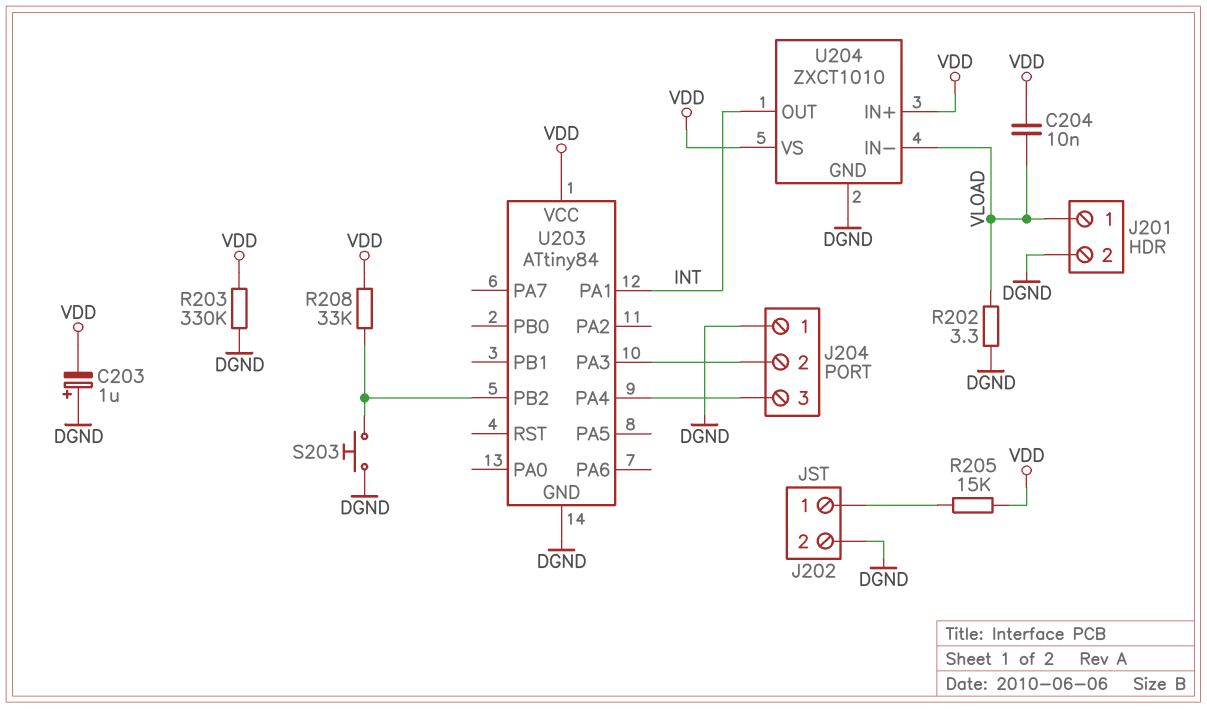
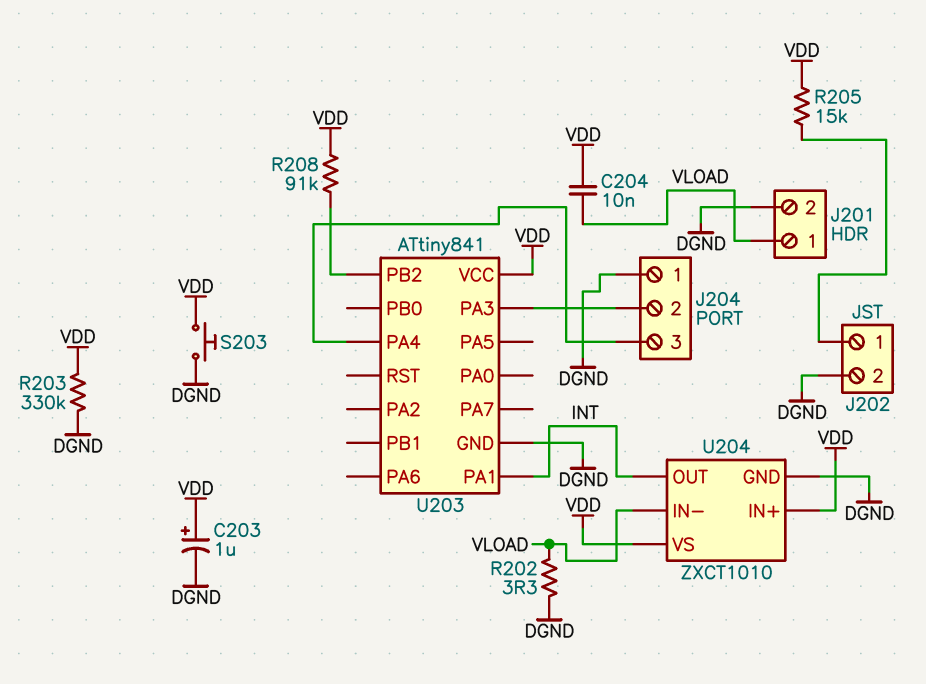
C203: 1uF (plus DGND, minus VDD) -> 1uF (plus VDD, minus DGND)
R208: 33k (U203/PB2, VDD) -> 91k (U203/PB2, VDD)
S203: button (DGND, U203/PB2) -> button (DGND, VDD)
U203: ATtiny84 -> ATtiny841

